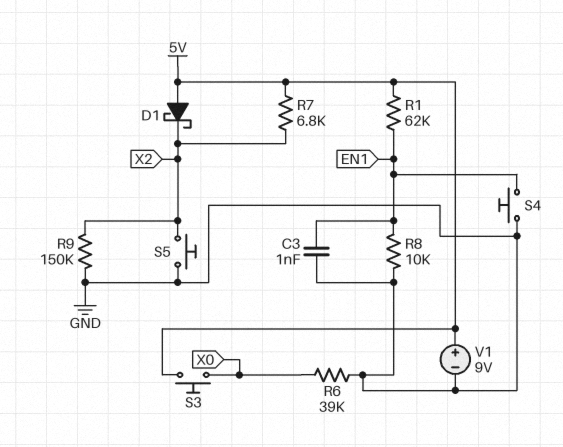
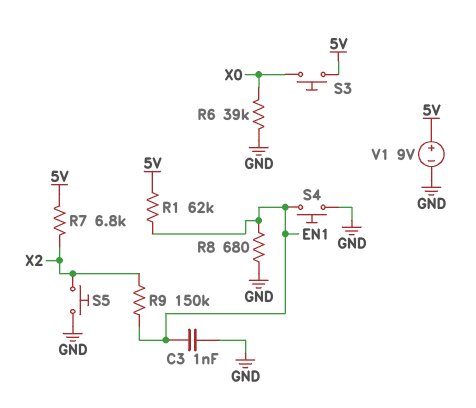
D1: schottky (A 5V, K X2) -> none
R8: 10k (EN1, GND) -> 680 (EN1, GND)
R9: 150k (GND, X2) -> 150k (EN1, X2)

